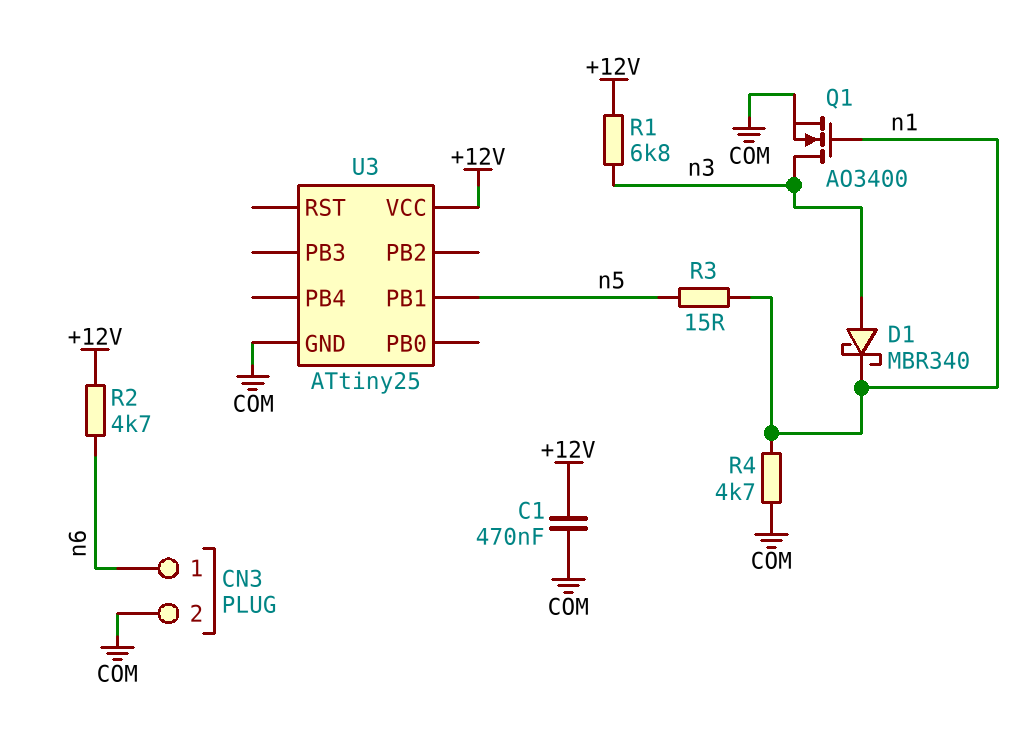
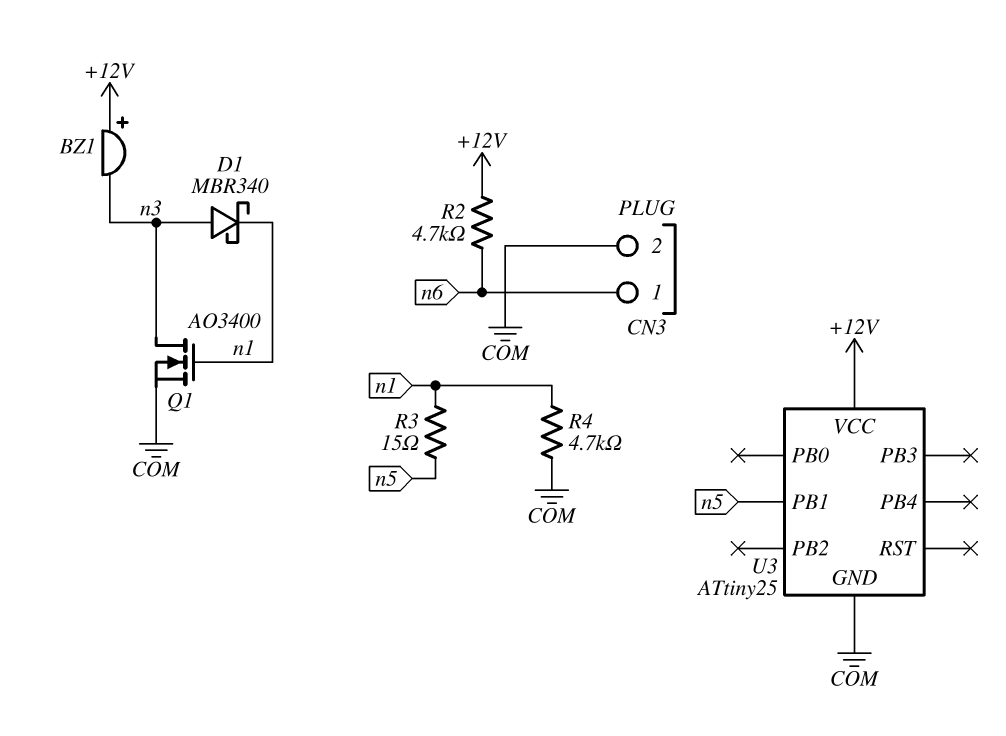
BZ1: none -> buzzer (plus +12V, minus n3)
C1: 470nF (+12V, COM) -> none
R1: 6.8k (+12V, n3) -> none

